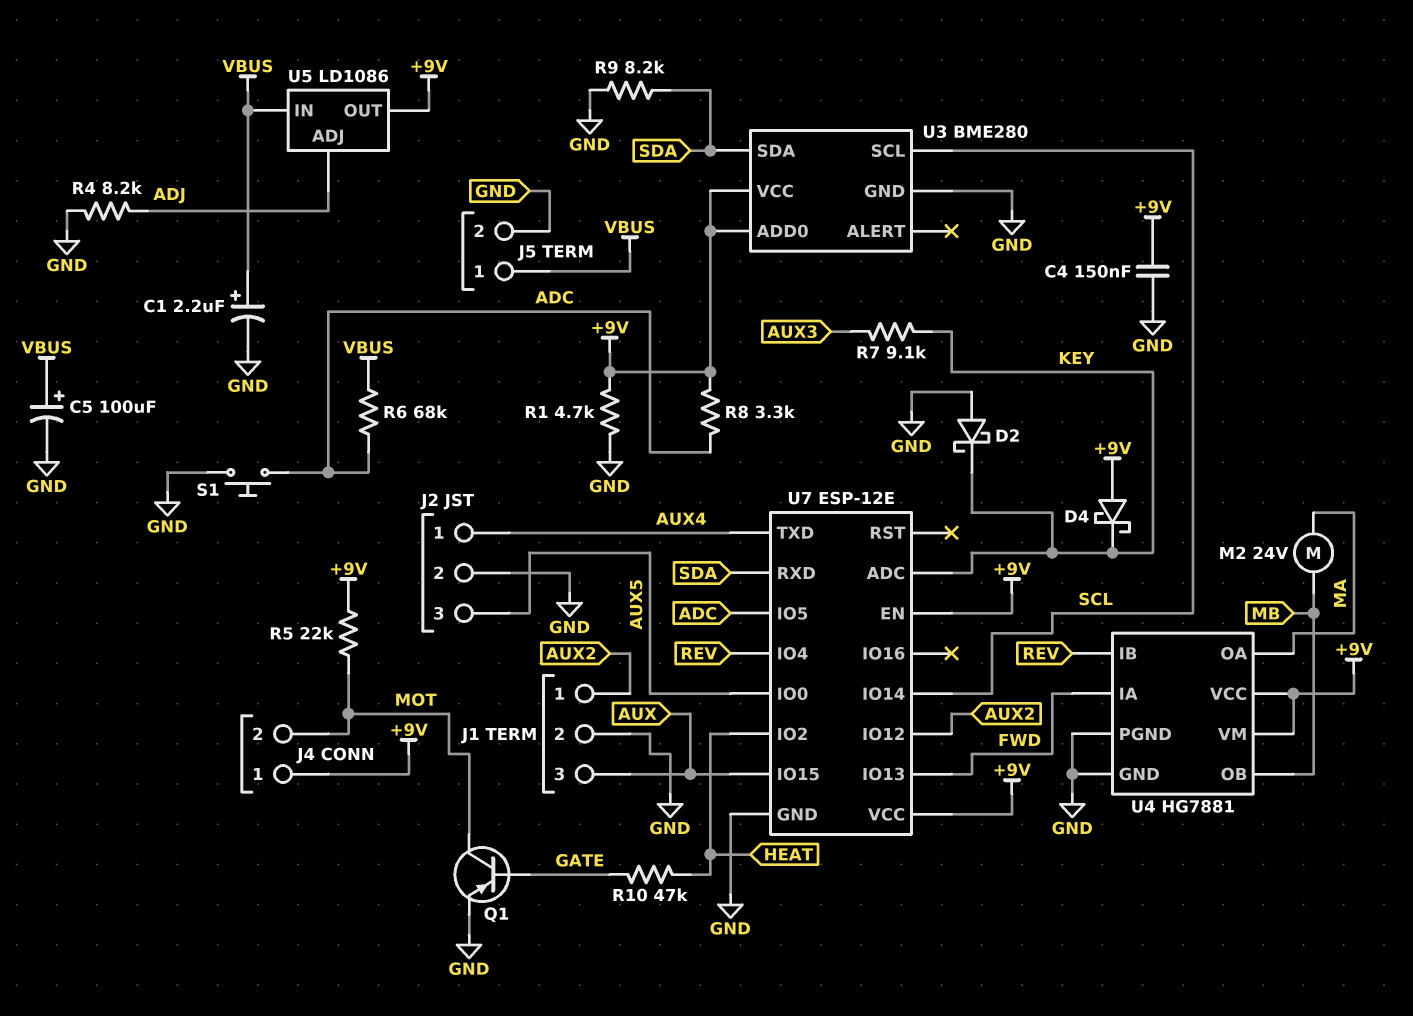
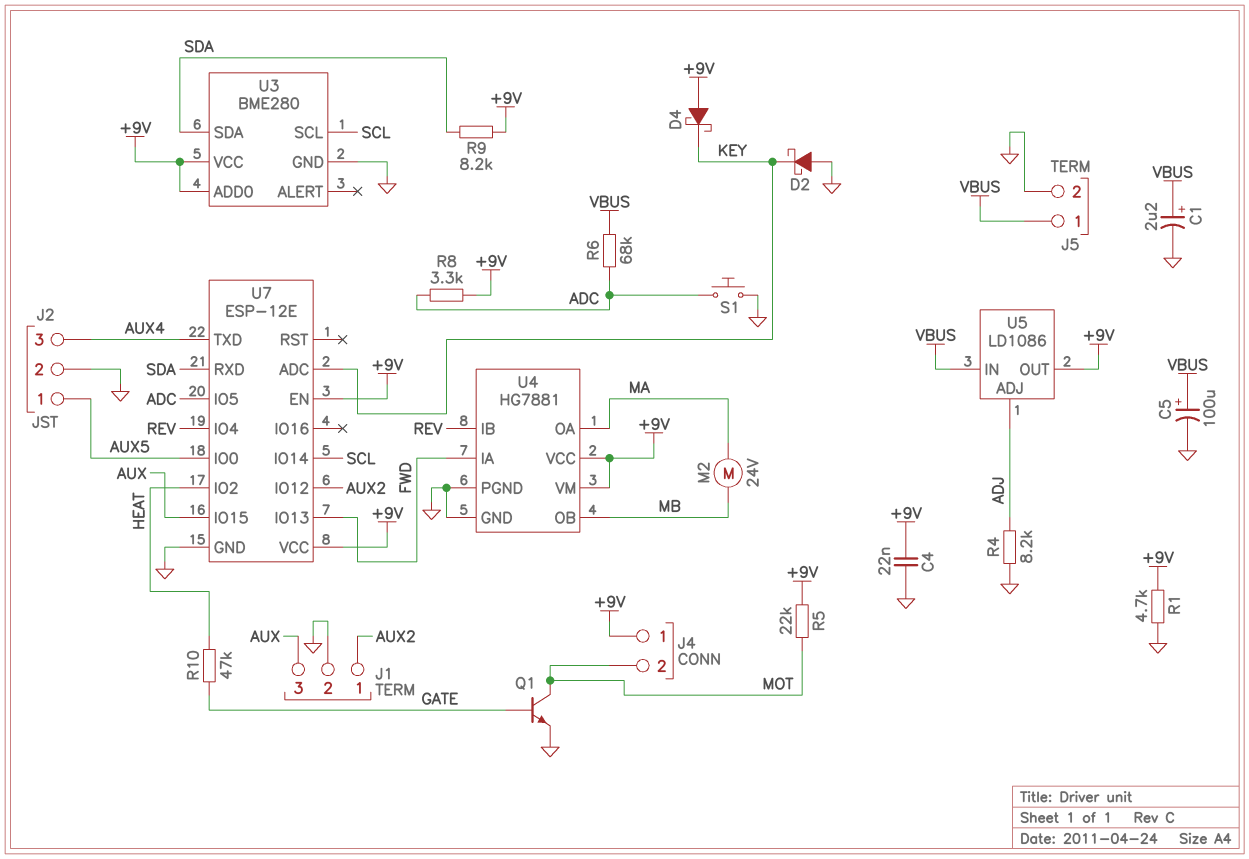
C4: 150nF (+9V, GND) -> 22nF (+9V, GND)
J2 pin 1: AUX4 -> AUX5
J2 pin 3: AUX5 -> AUX4
Q1: PNP (B GATE, C MOT, E GND) -> NPN (B GATE, C MOT, E GND)
R7: 9.1k (AUX3, KEY) -> none
R9: 8.2k (GND, SDA) -> 8.2k (+9V, SDA)

